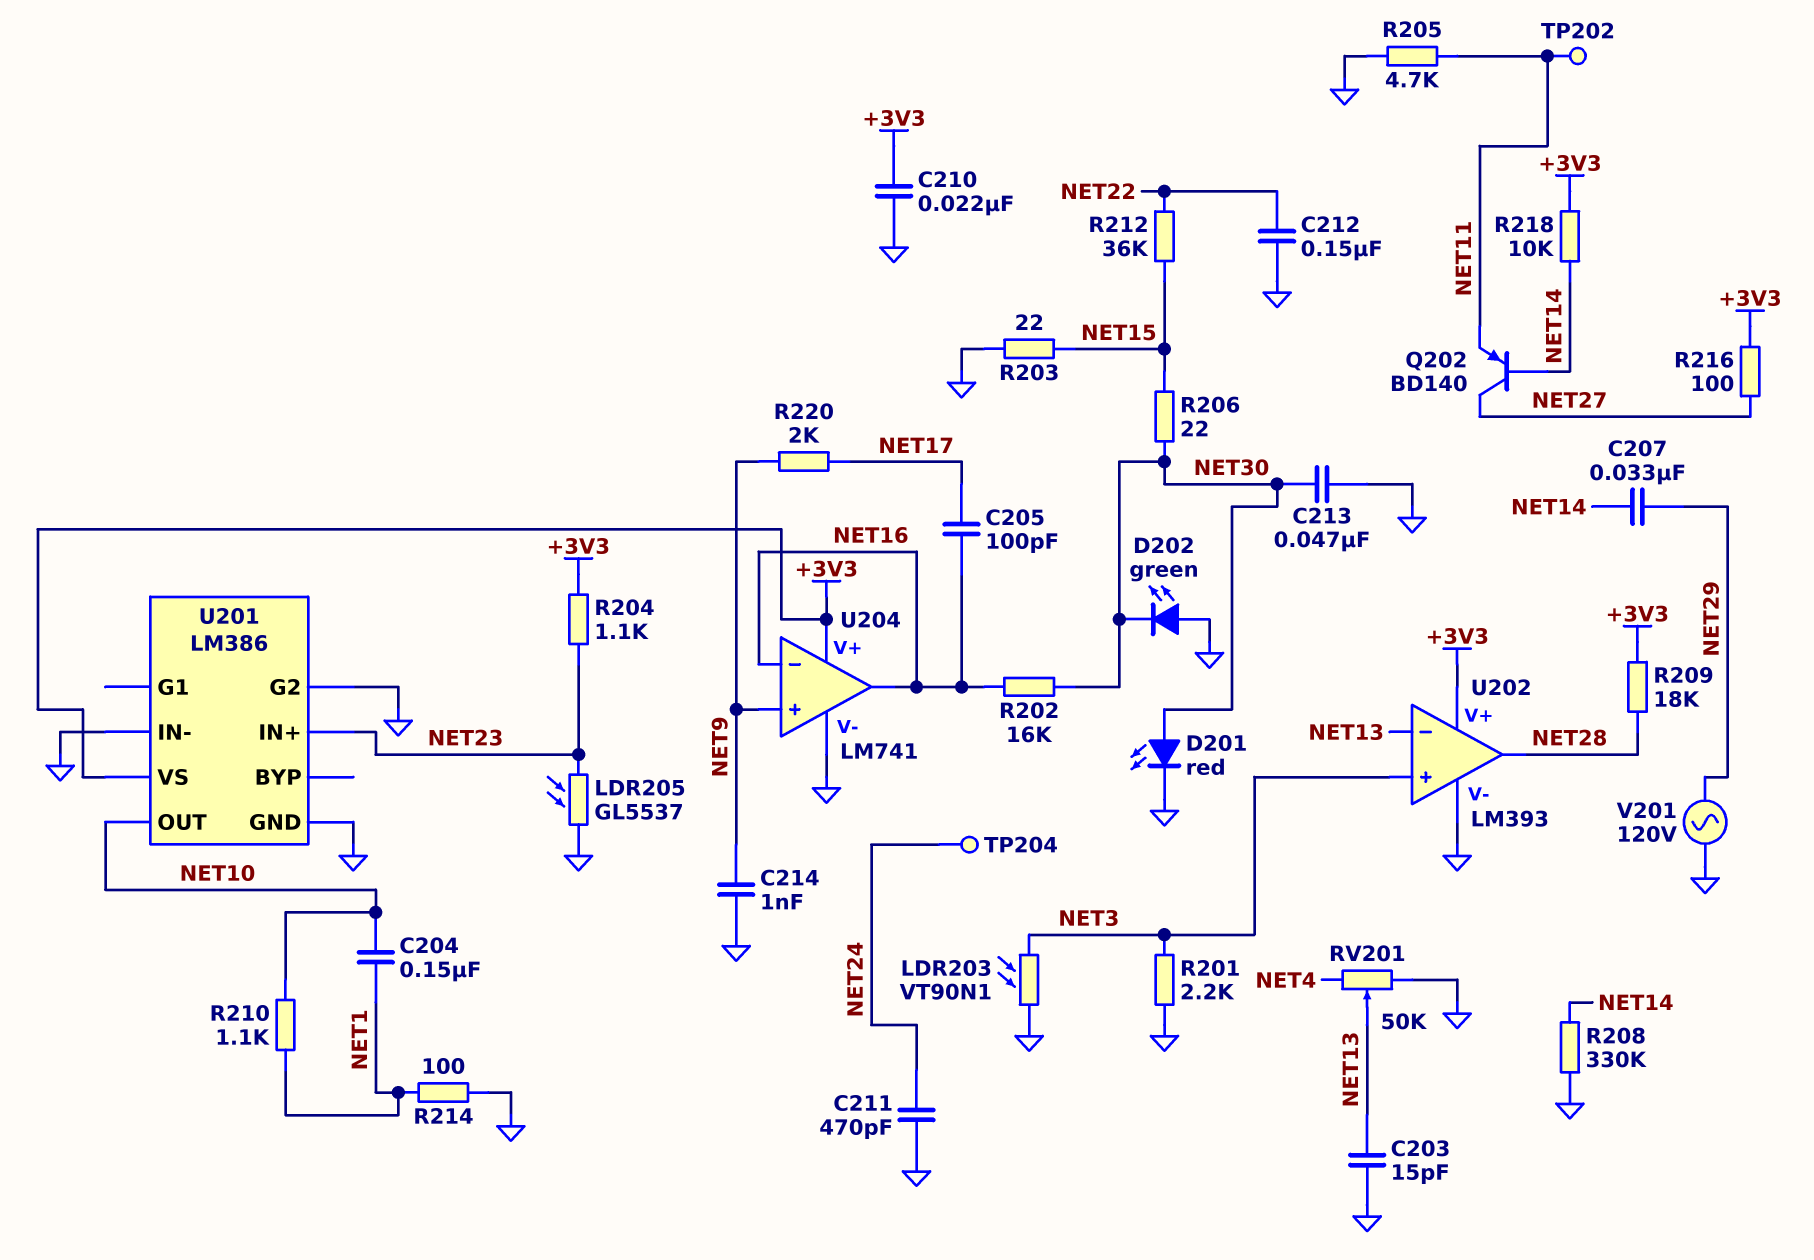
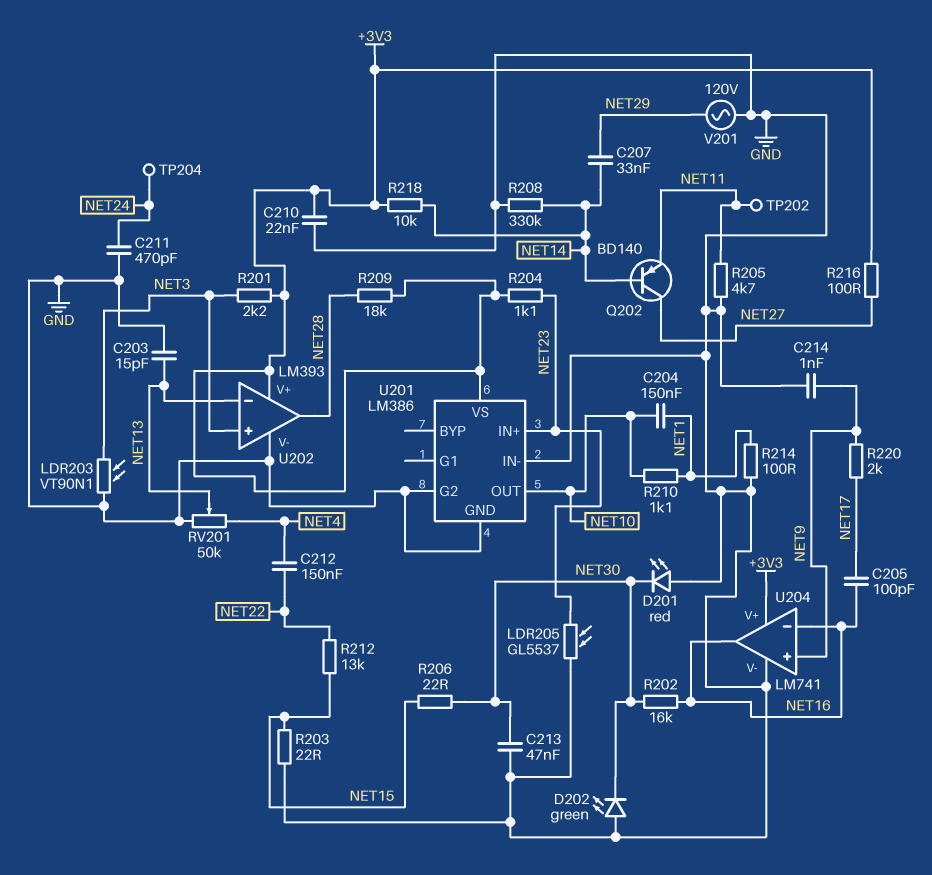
C212: 150nF (GND, NET22) -> 150nF (NET4, NET22)
D201: LED red (A NET30, K GND) -> LED red (A GND, K NET30)
R201: 2.2k (GND, NET3) -> 2.2k (+3V3, NET3)
R212: 36k (NET15, NET22) -> 13k (NET15, NET22)

